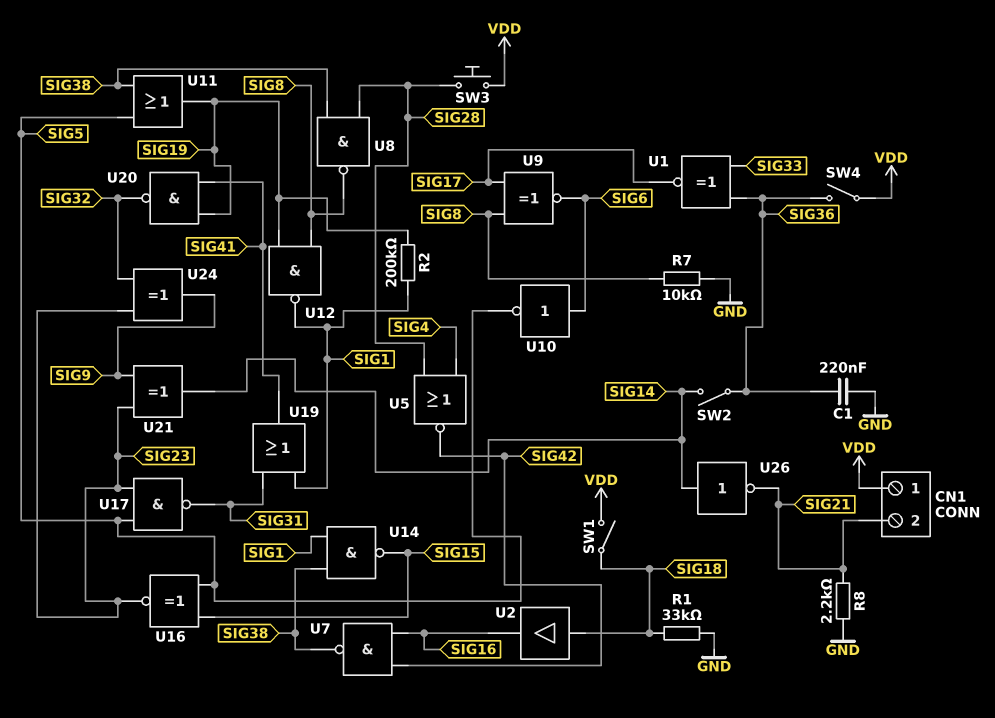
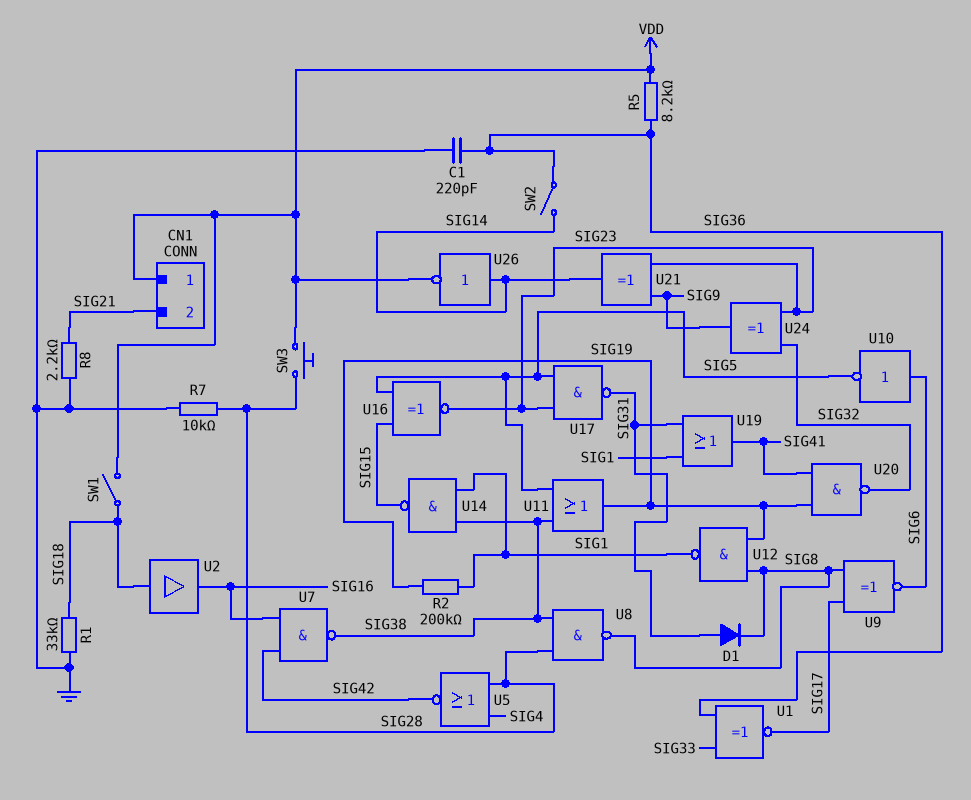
C1: 220nF (GND, SIG36) -> 220pF (GND, SIG36)
D1: none -> diode (A SIG31, K SIG8)
R5: none -> 8.2k (SIG36, VDD)
R7: 10k (GND, SIG8) -> 10k (GND, SIG28)
SW4: switch (SIG36, VDD) -> none
U26: NOT (in SIG14, out SIG21) -> NOT (in SIG14, out VDD)

